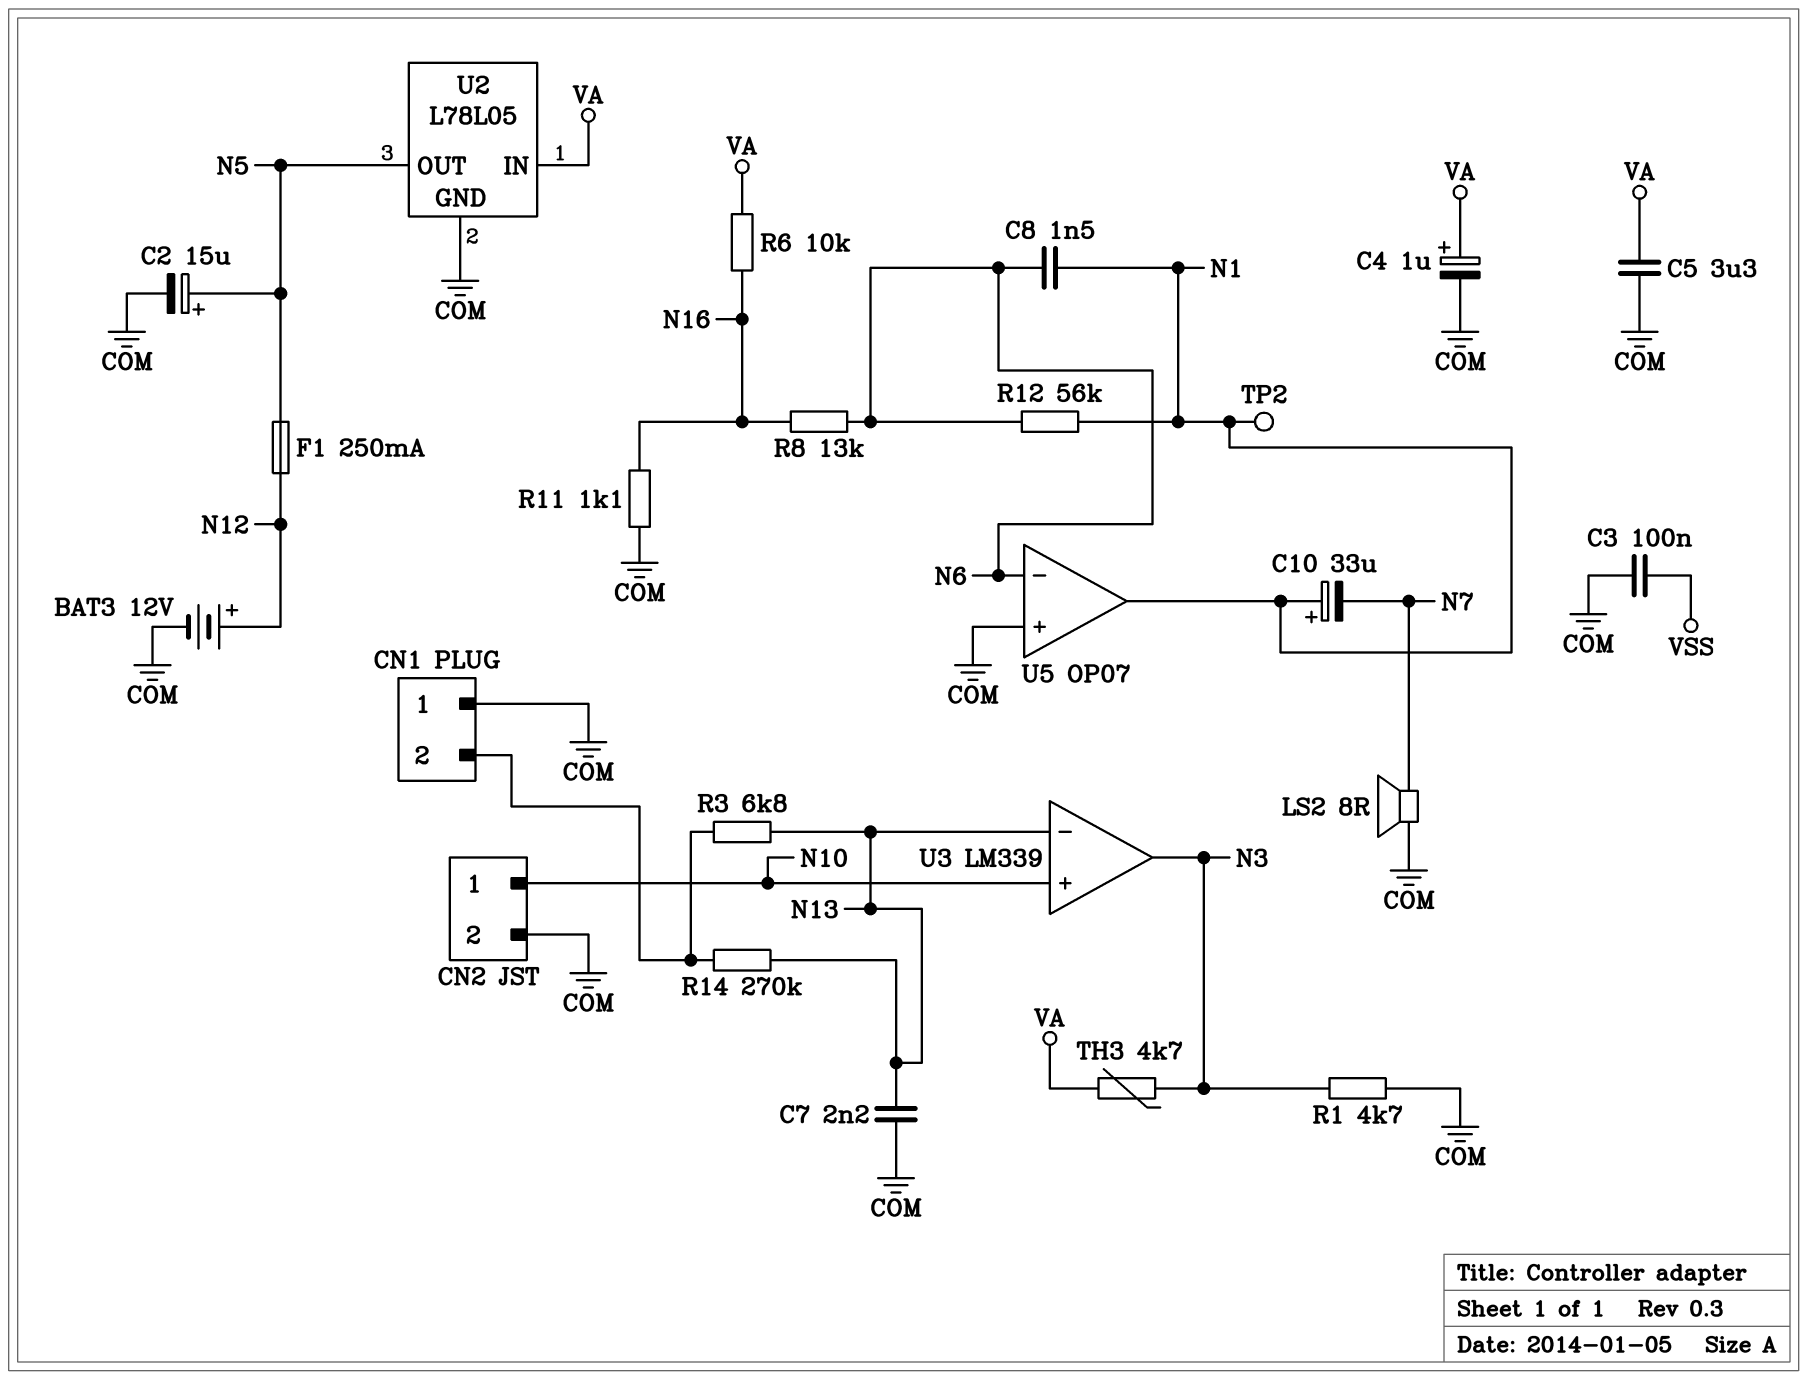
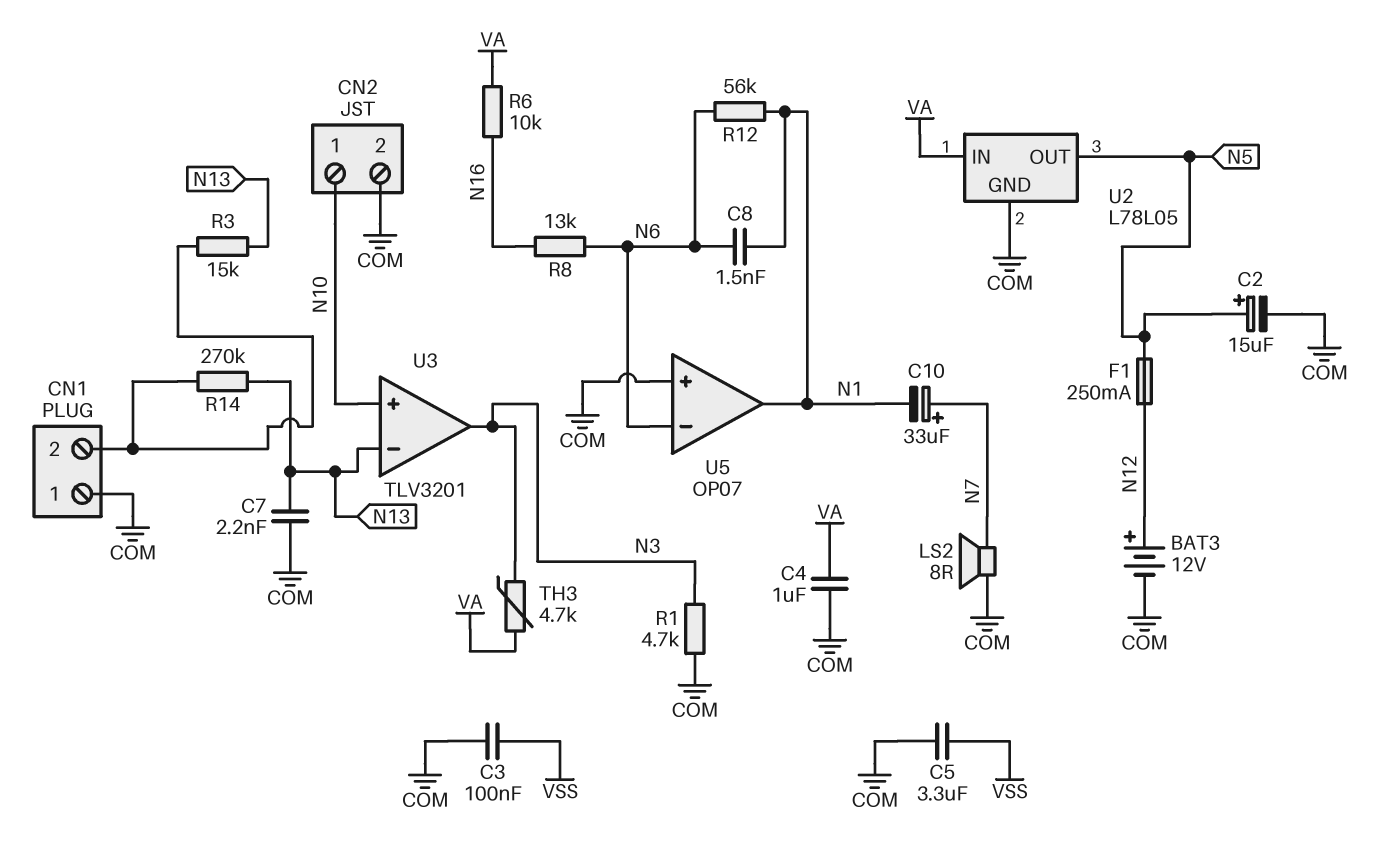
C4: 1uF (plus VA, minus COM) -> 1uF (COM, VA)
C5: 3.3uF (COM, VA) -> 3.3uF (COM, VSS)
C10: 33uF (plus N1, minus N7) -> 33uF (plus N7, minus N1)
R3: 6.8k (CN1/2, N13) -> 15k (CN1/2, N13)
R11: 1.1k (COM, N16) -> none
TP2: test point (N1) -> none
U3: LM339 -> TLV3201

